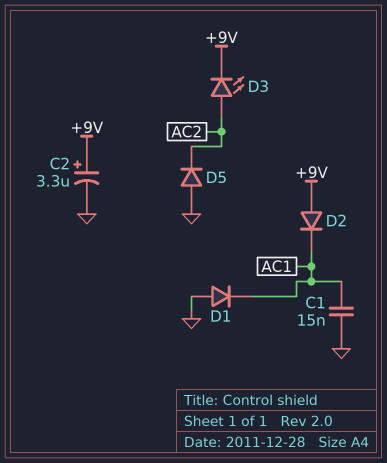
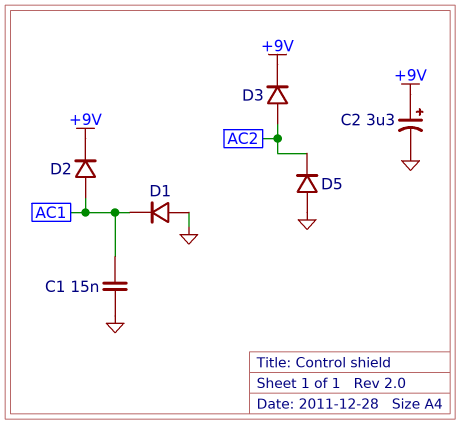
D2: diode (A +9V, K AC1) -> diode (A AC1, K +9V)
D3: LED (A AC2, K +9V) -> diode (A AC2, K +9V)

